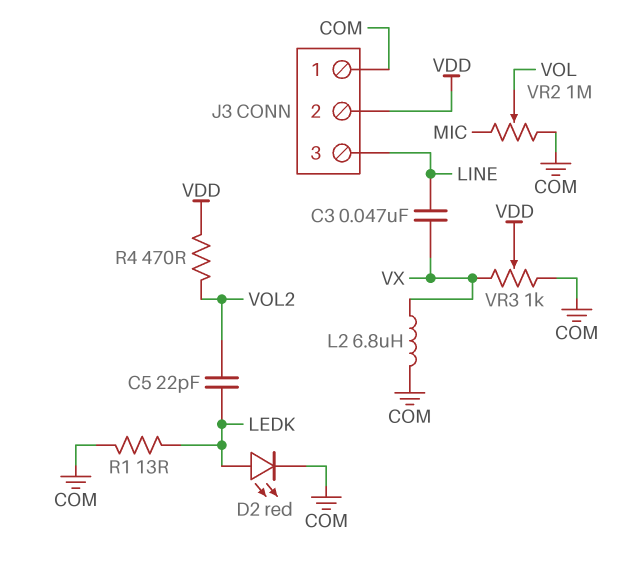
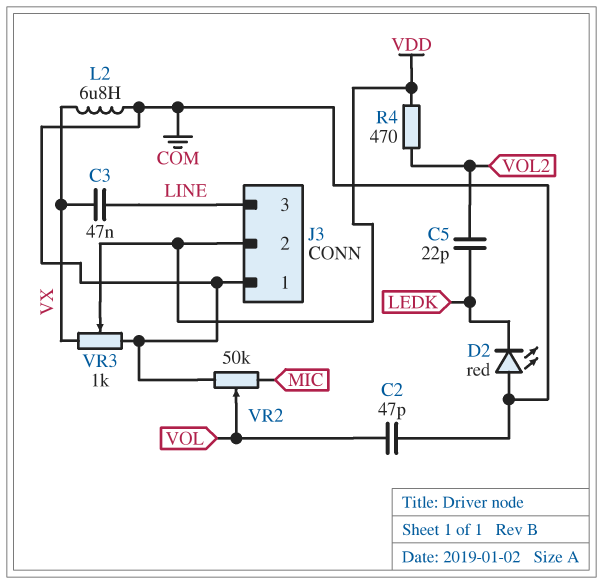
C2: none -> 47pF (COM, VOL)
D2: LED red (A LEDK, K COM) -> LED red (A COM, K LEDK)
R1: 13 (COM, LEDK) -> none
VR2: 1M (COM, MIC, wiper VOL) -> 50k (COM, MIC, wiper VOL)

